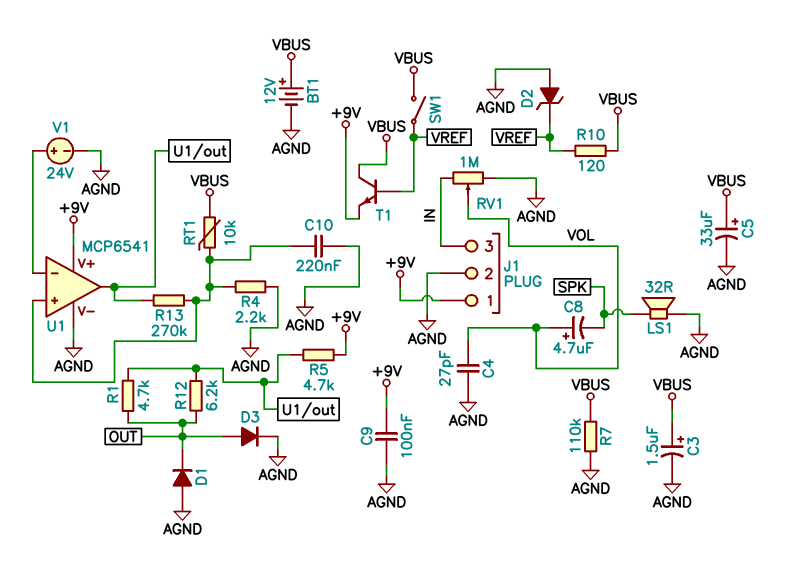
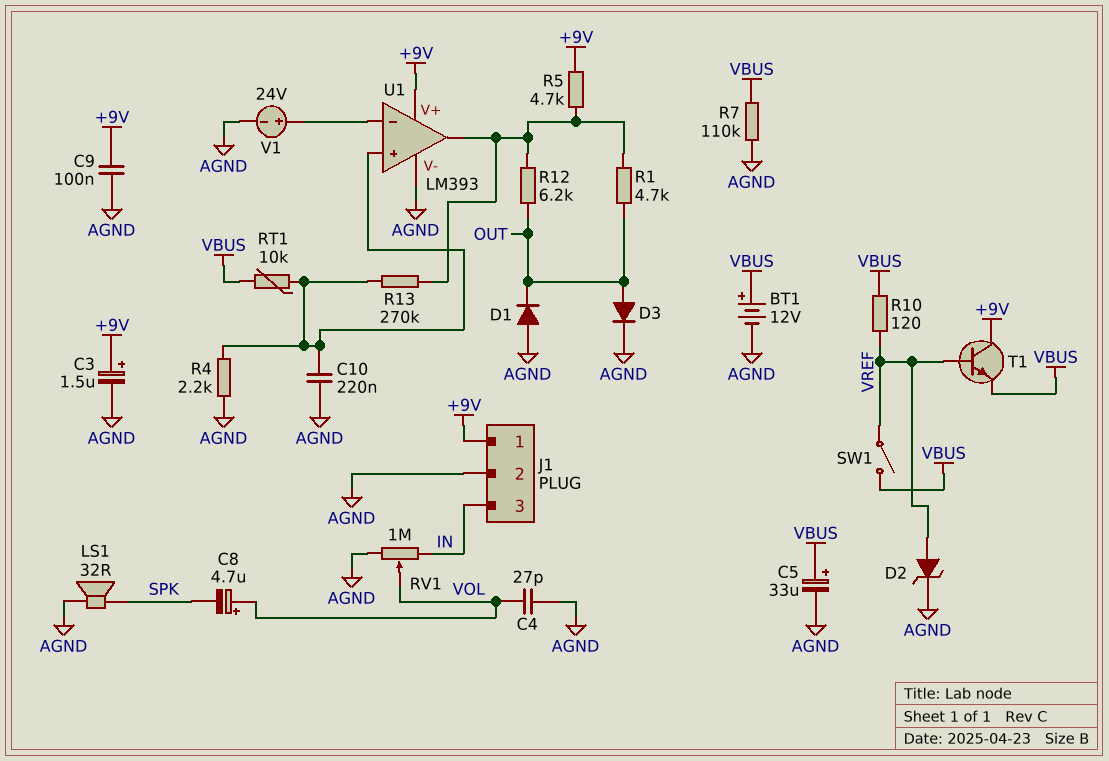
C3: 1.5uF (plus VBUS, minus AGND) -> 1.5uF (plus +9V, minus AGND)
D2: zener (A AGND, K VREF) -> zener (A VREF, K AGND)
T1: NPN (B VREF, C VBUS, E +9V) -> NPN (B VREF, C +9V, E VBUS)
U1: MCP6541 -> LM393

